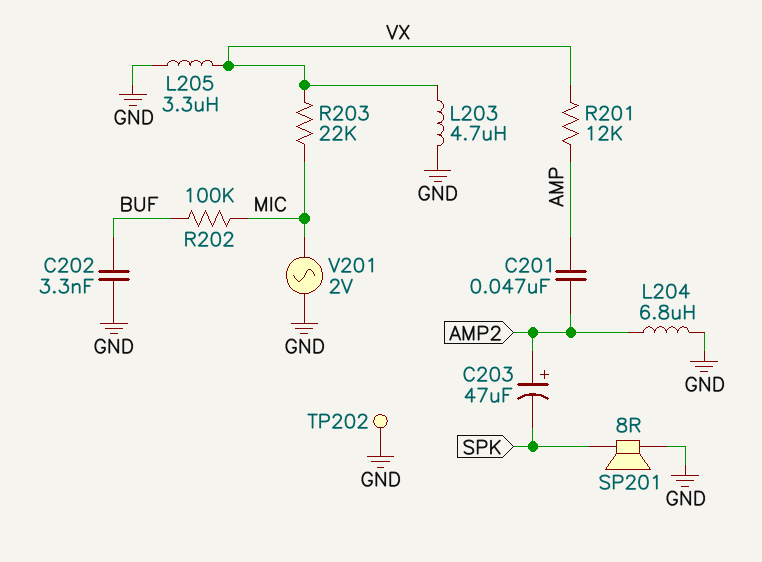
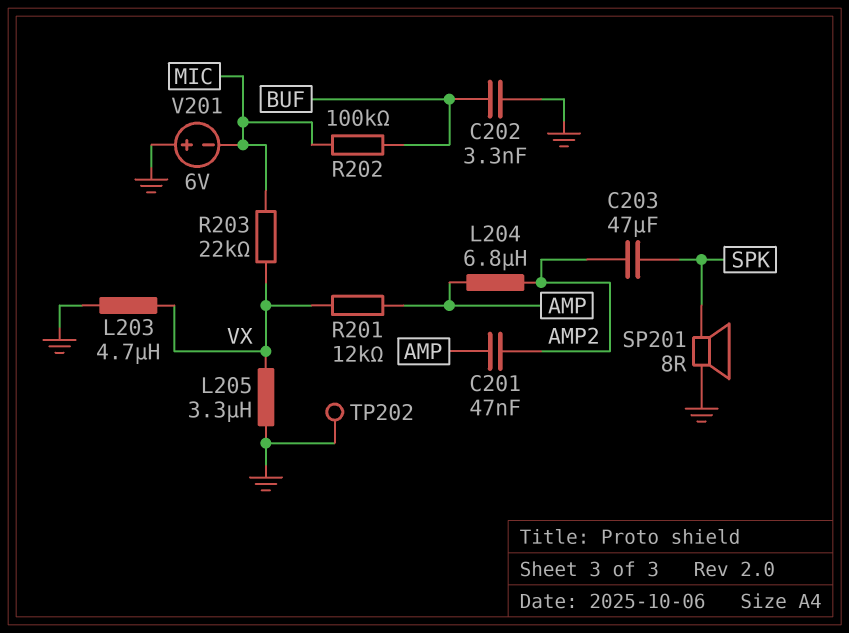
C203: 47uF (plus AMP2, minus SPK) -> 47uF (AMP2, SPK)
L204: 6.8uH (AMP2, GND) -> 6.8uH (AMP, AMP2)
V201: AC 2V (GND, MIC) -> 6V (plus GND, minus MIC)

